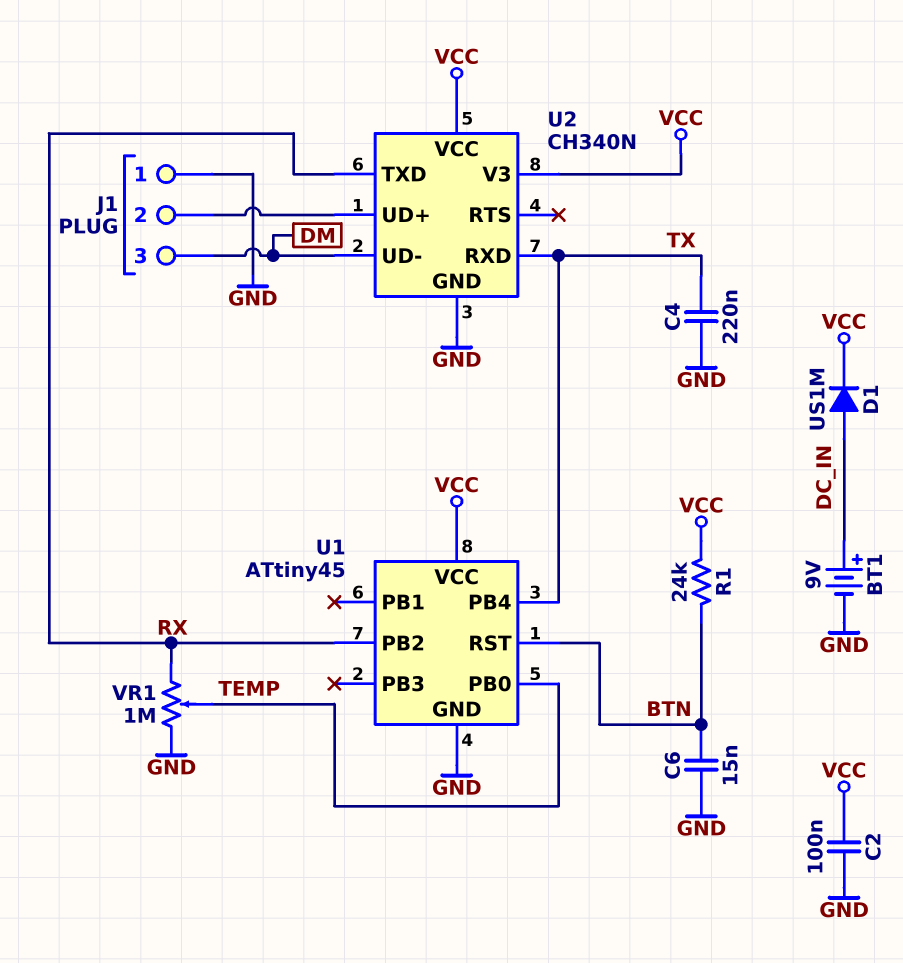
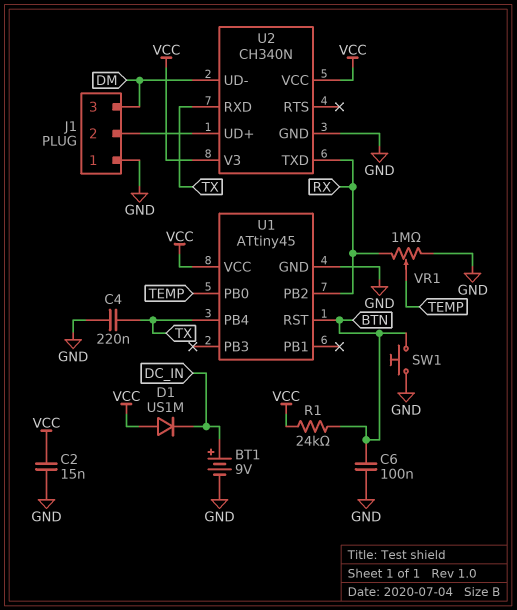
C2: 100nF (GND, VCC) -> 15nF (GND, VCC)
C6: 15nF (BTN, GND) -> 100nF (BTN, GND)
D1: diode US1M (A DC_IN, K VCC) -> diode US1M (A VCC, K DC_IN)
SW1: none -> button (BTN, GND)

